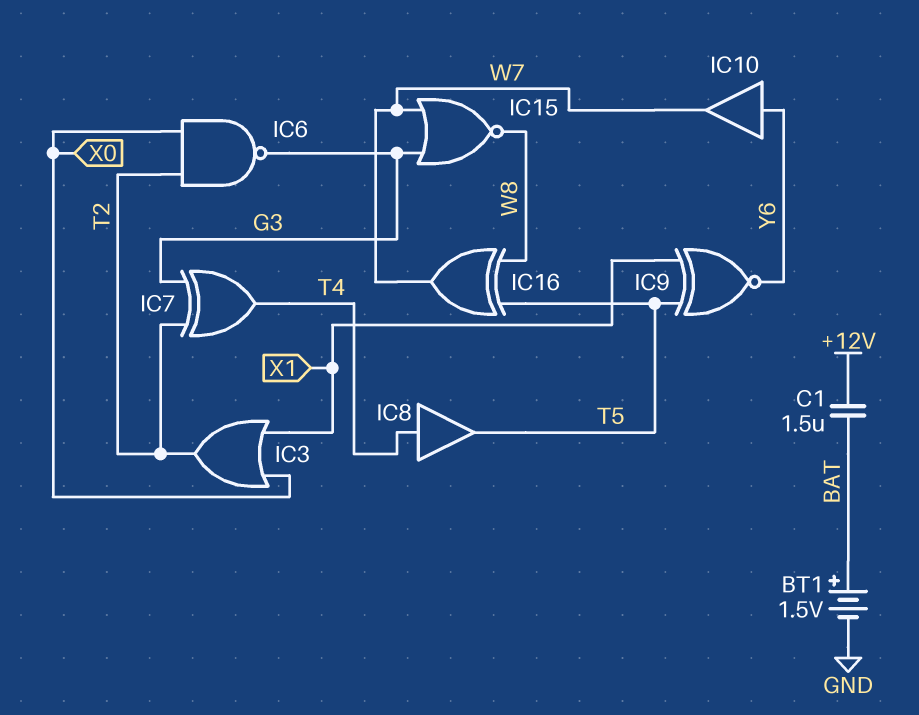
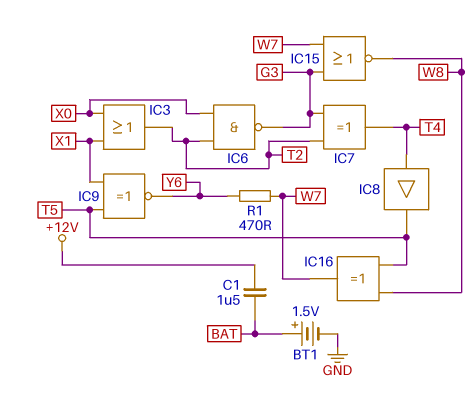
IC10: buffer (in Y6, out W7) -> none
R1: none -> 470 (W7, Y6)

